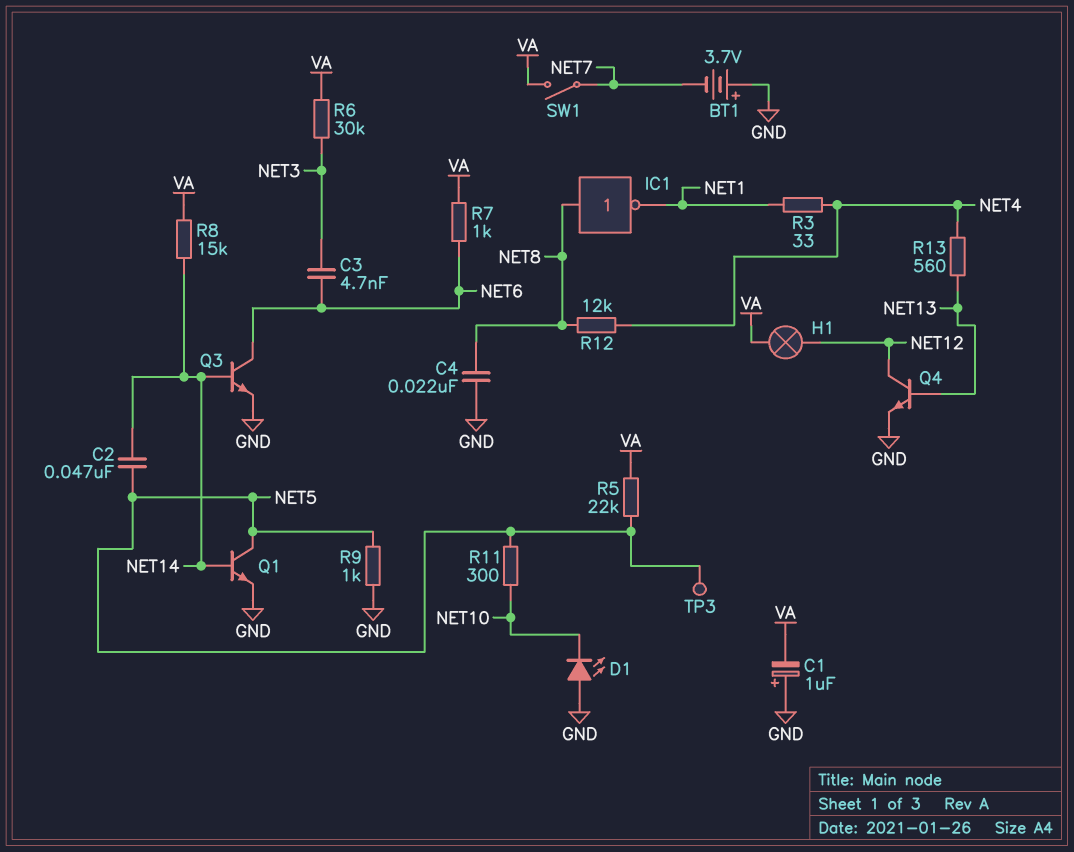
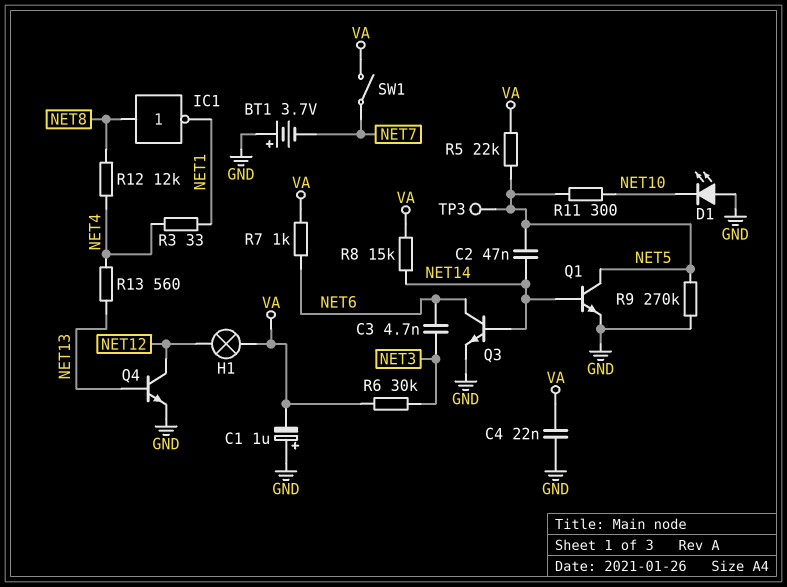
C4: 22nF (GND, NET8) -> 22nF (GND, VA)
R9: 1k (GND, NET5) -> 270k (GND, NET5)

